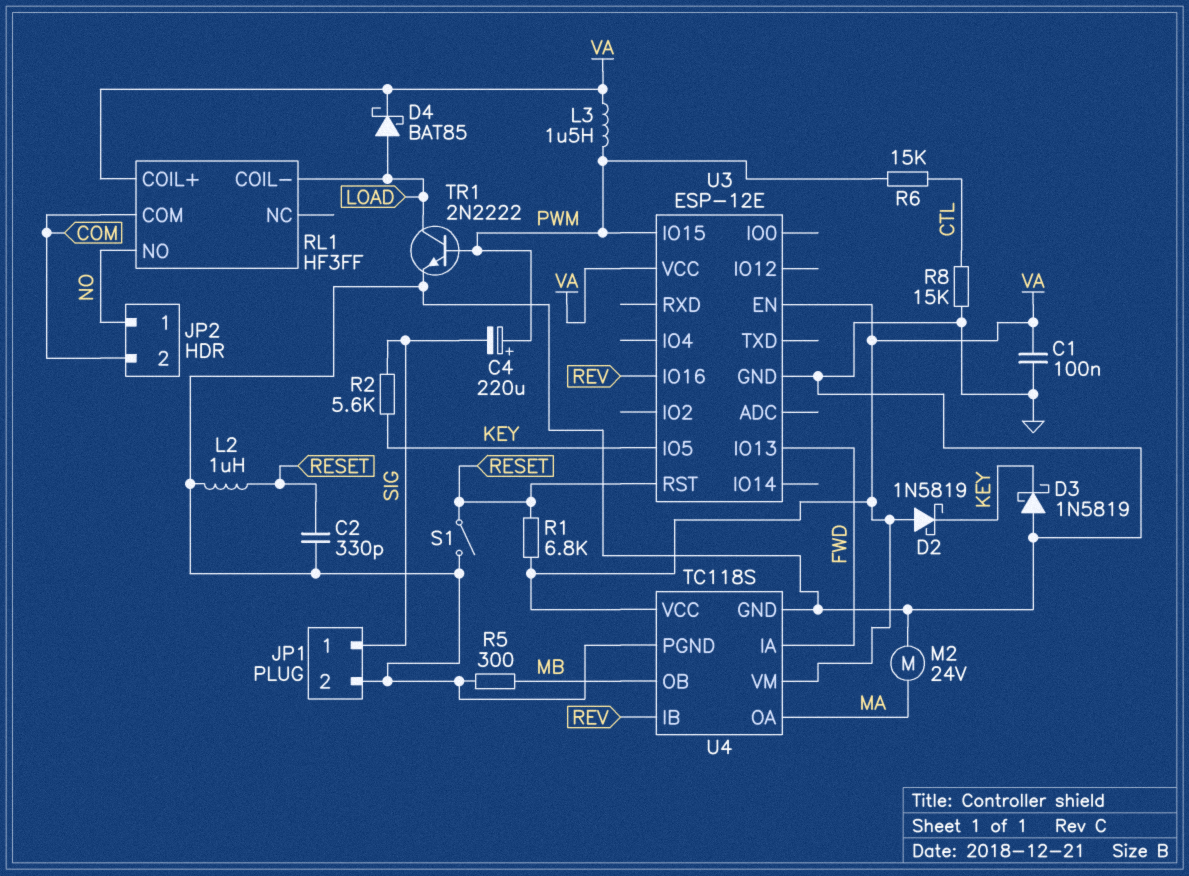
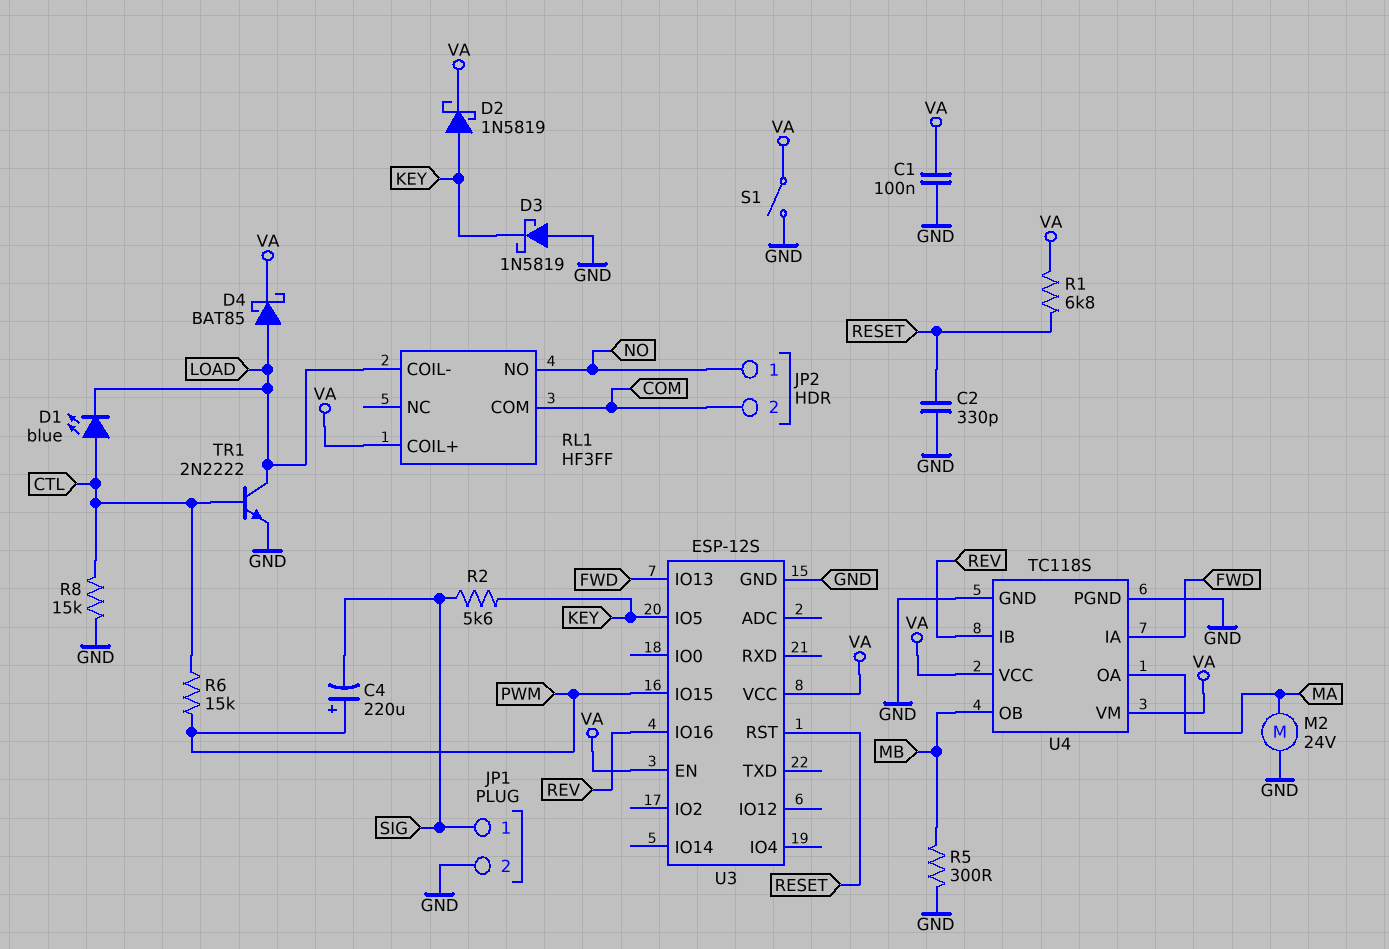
D1: none -> LED blue (A CTL, K LOAD)
D2: schottky 1N5819 (A VA, K KEY) -> schottky 1N5819 (A KEY, K VA)
L2: 1uH (GND, RESET) -> none
L3: 1.5uH (PWM, VA) -> none
S1: switch (GND, RESET) -> switch (GND, VA)
TR1: NPN 2N2222 (B PWM, C LOAD, E GND) -> NPN 2N2222 (B CTL, C LOAD, E GND)
U3: ESP-12E -> ESP-12S

